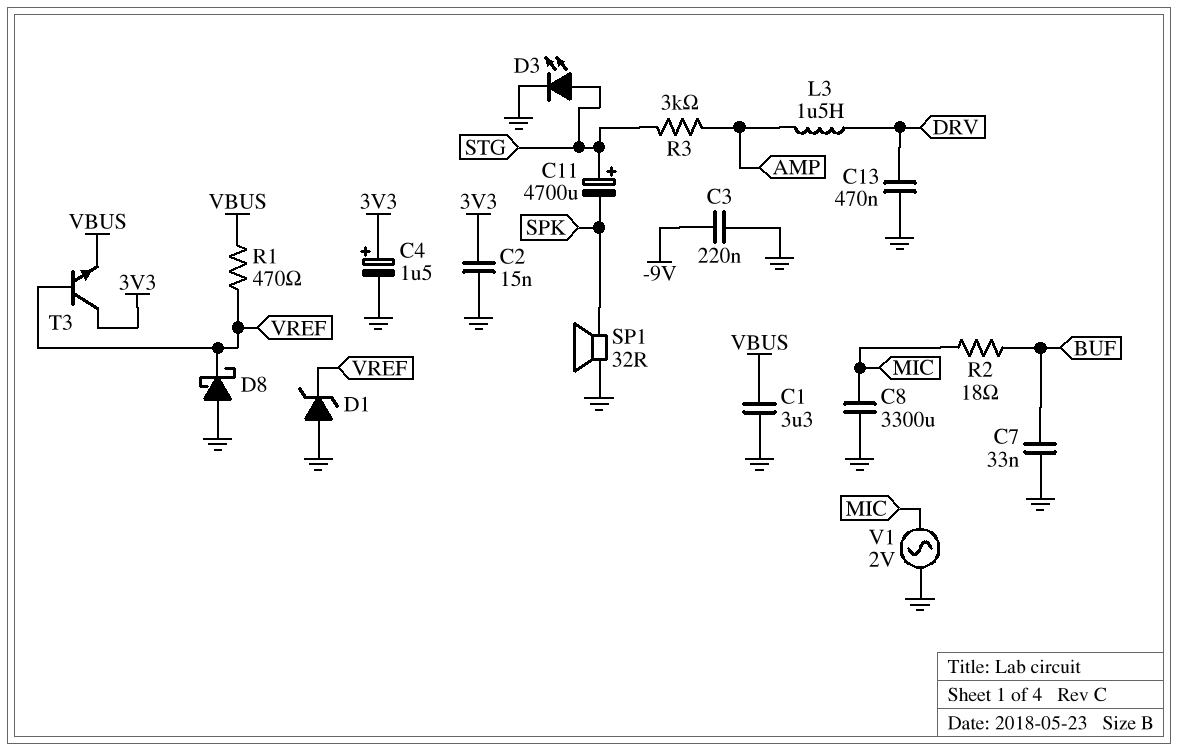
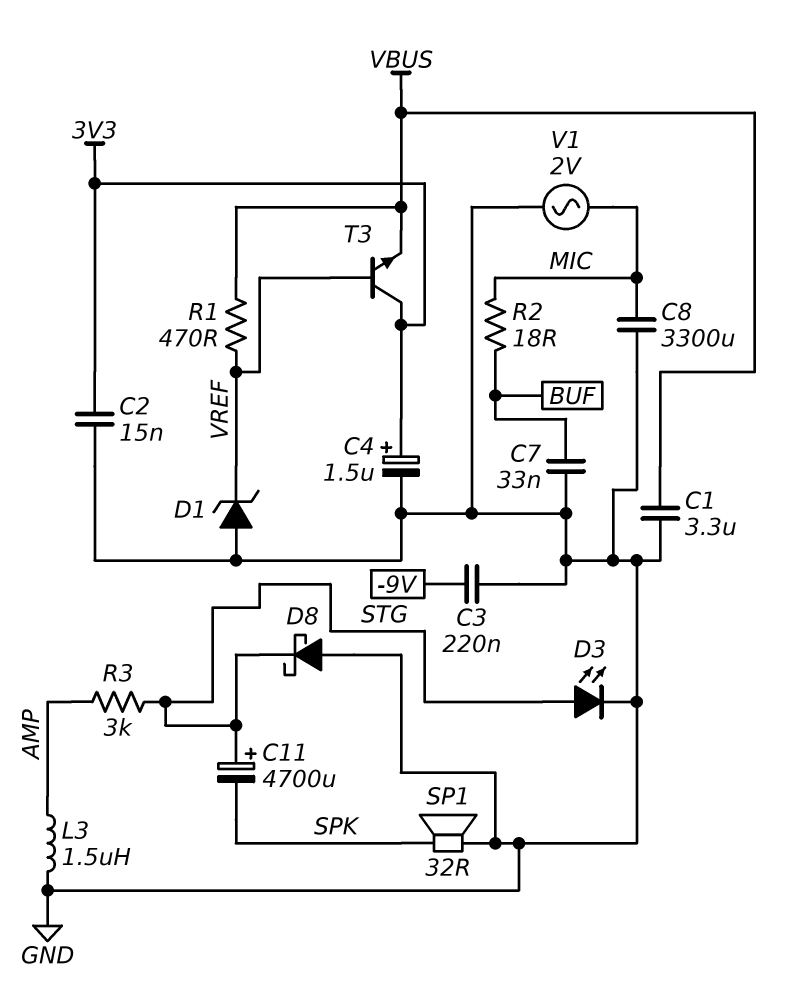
C13: 470nF (DRV, GND) -> none
D8: schottky (A GND, K VREF) -> schottky (A GND, K STG)
L3: 1.5uH (AMP, DRV) -> 1.5uH (AMP, GND)

